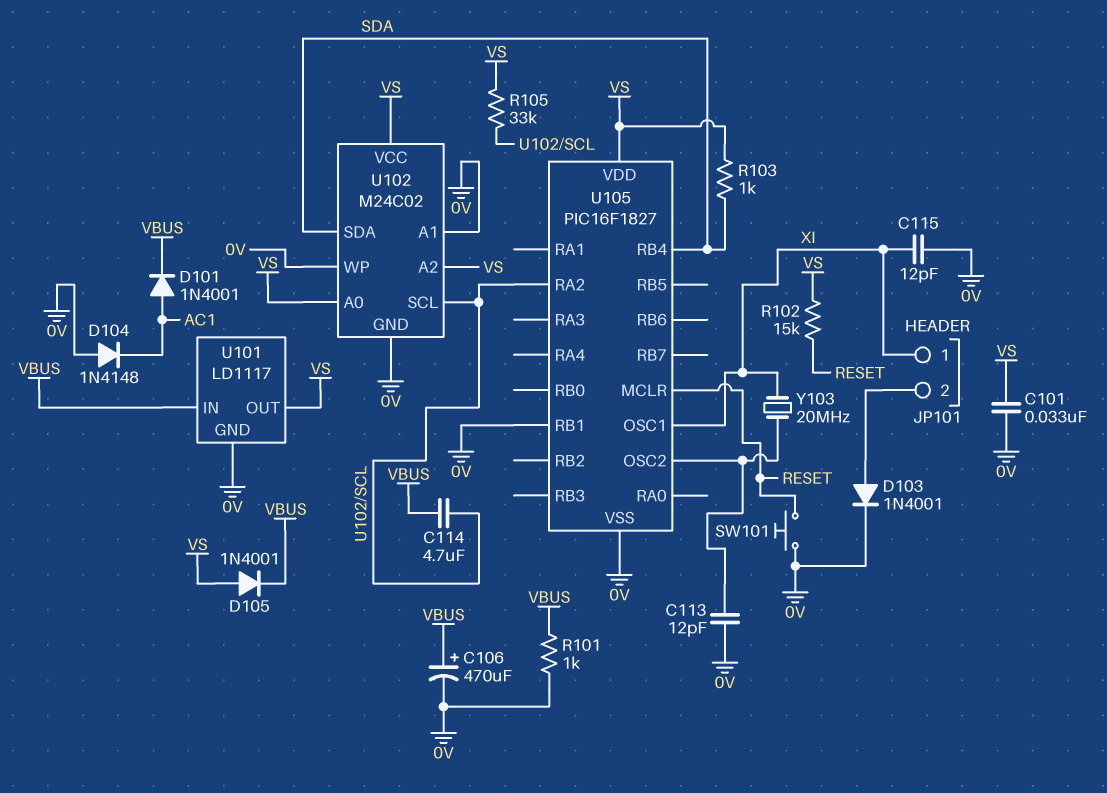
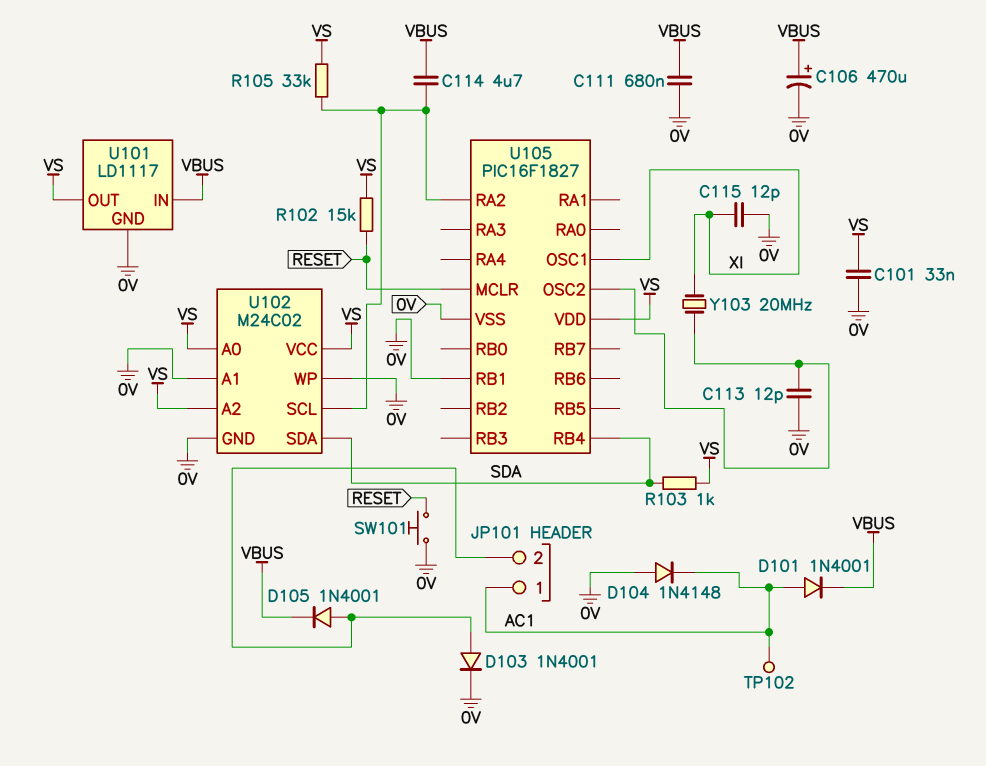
C111: none -> 680nF (0V, VBUS)
D105: diode 1N4001 (A VS, K VBUS) -> diode 1N4001 (A JP101/2, K VBUS)
JP101 pin 1: XI -> AC1
R101: 1k (0V, VBUS) -> none
TP102: none -> test point (AC1)

